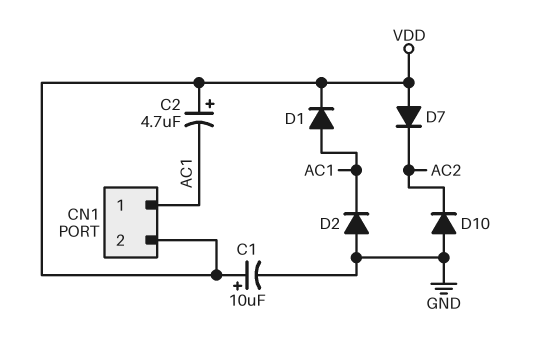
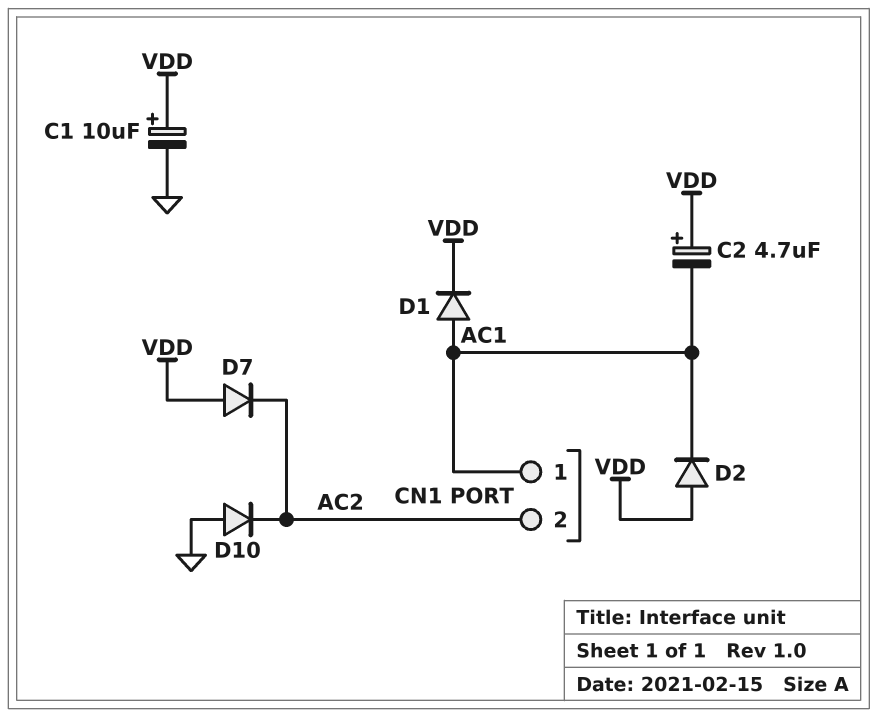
CN1 pin 2: VDD -> AC2
D2: diode (A GND, K AC1) -> diode (A VDD, K AC1)

